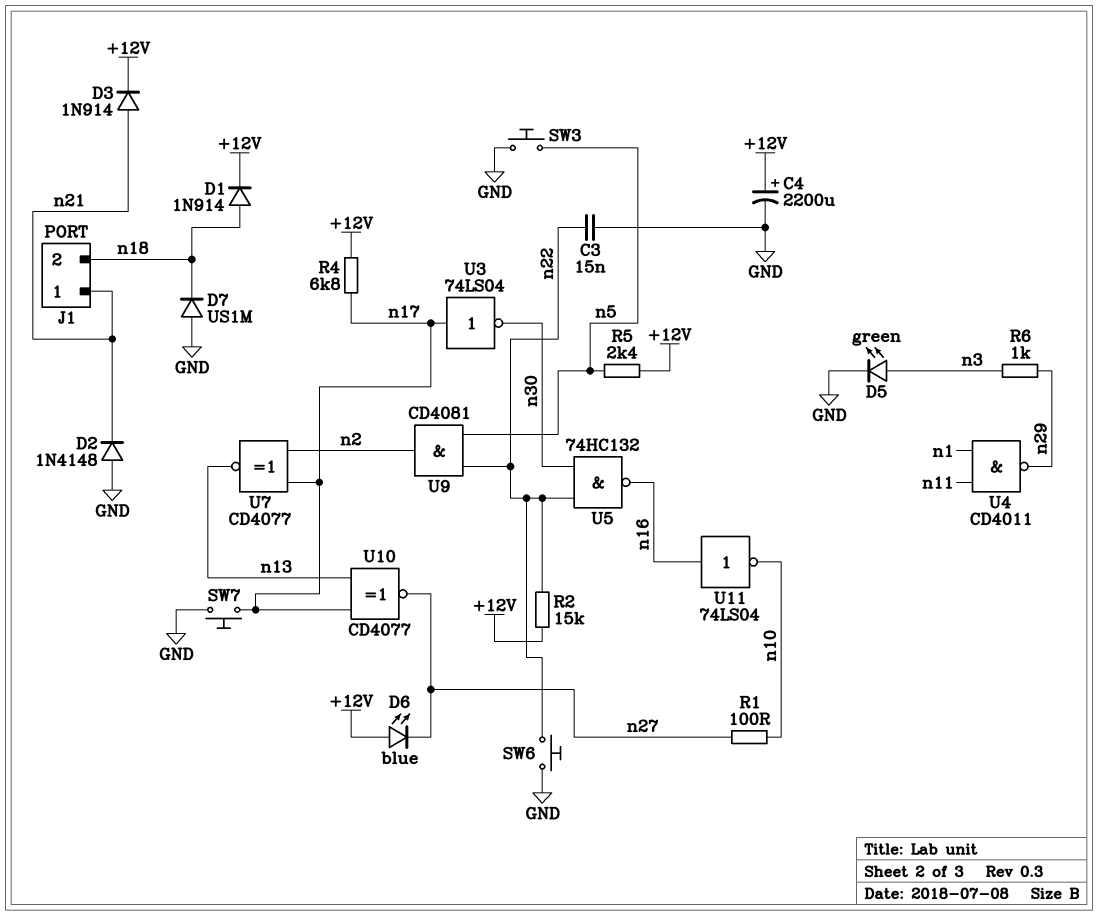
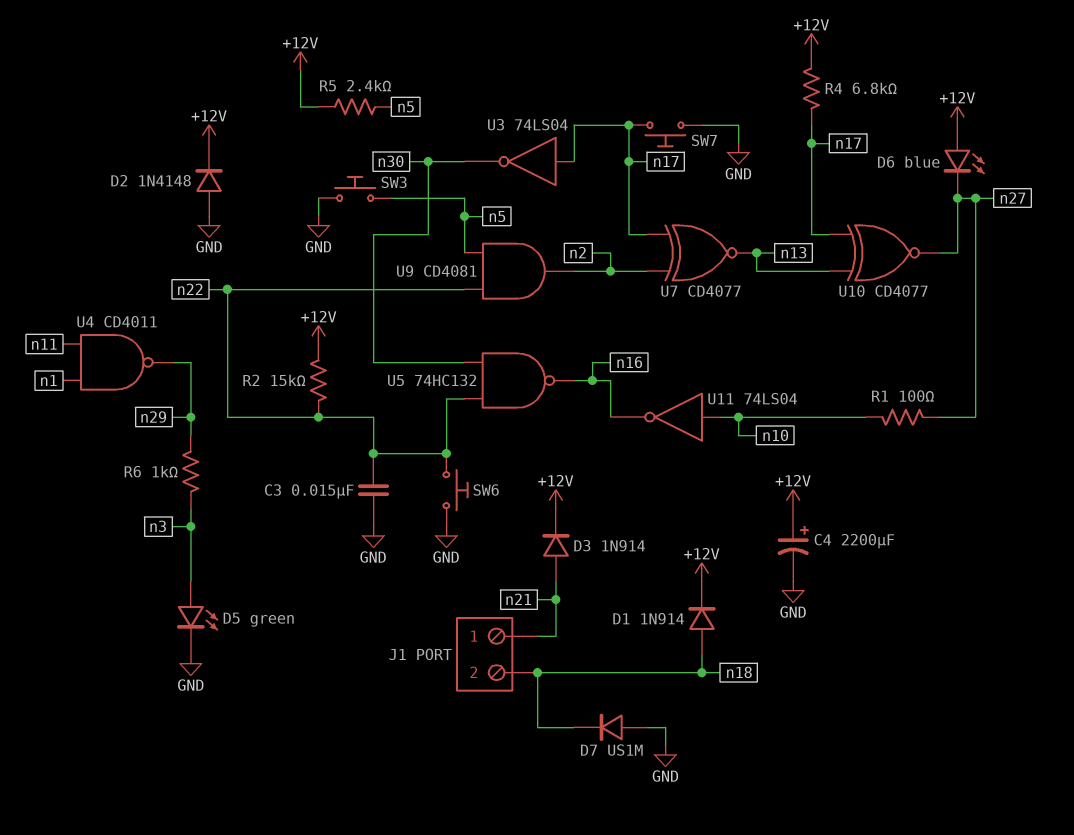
D2: diode 1N4148 (A GND, K n21) -> diode 1N4148 (A GND, K +12V)
U11: NOT 74LS04 (in n16, out n10) -> NOT 74LS04 (in n10, out n16)

